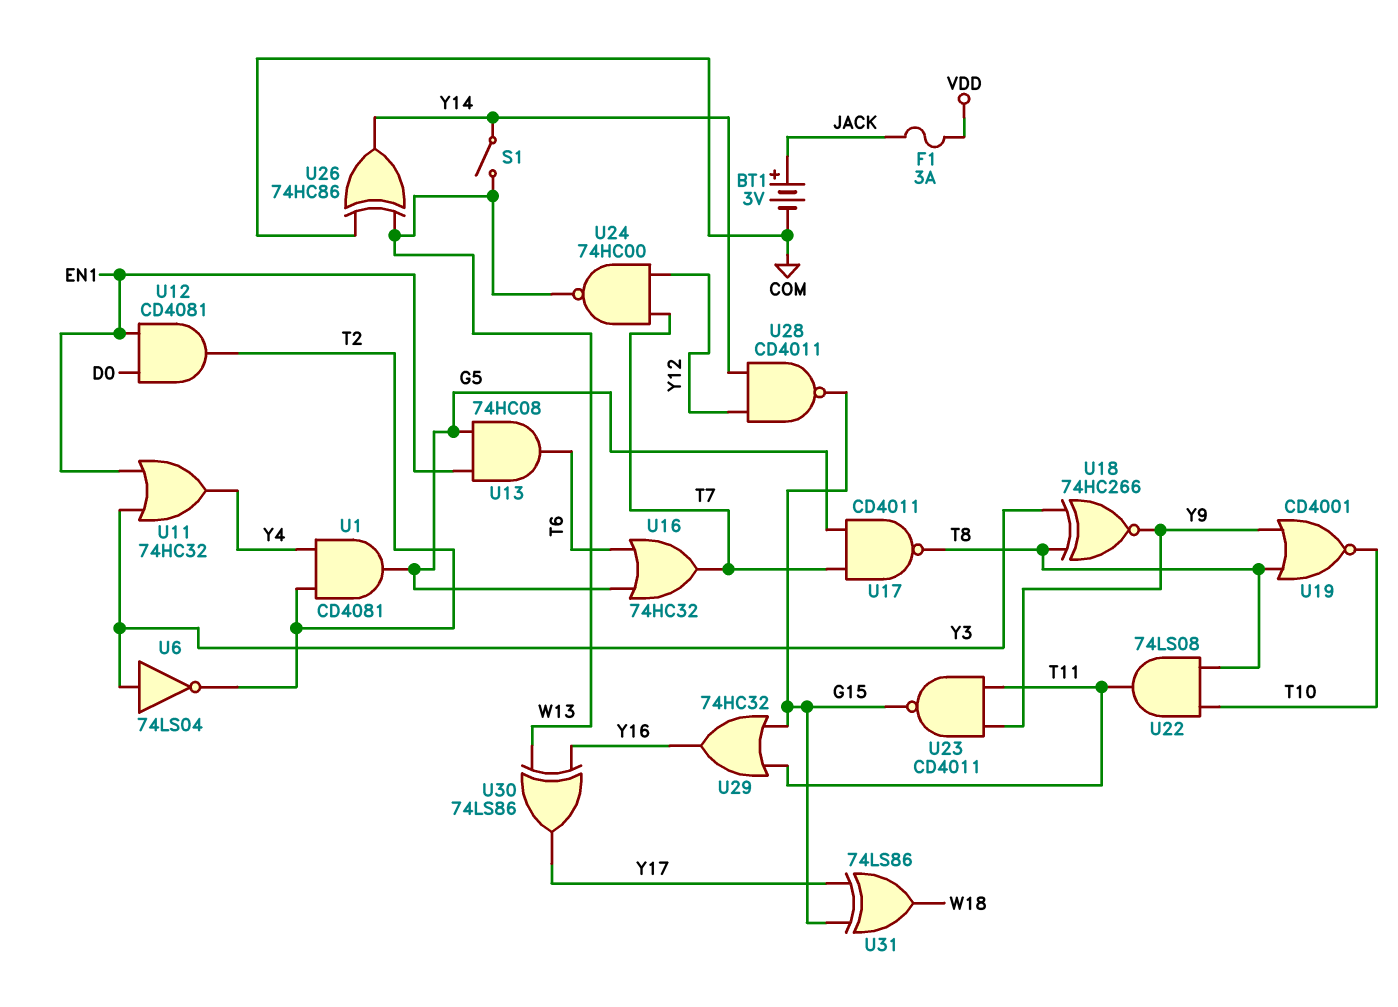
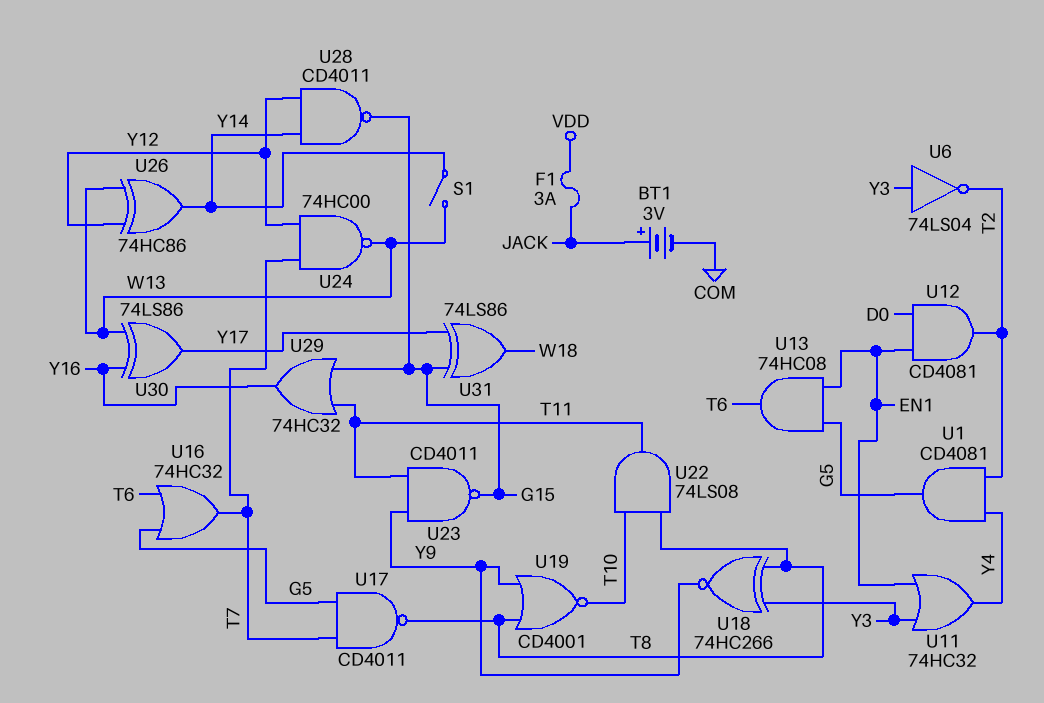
U26: XOR 74HC86 (in COM, in W13, out Y14) -> XOR 74HC86 (in W13, in Y12, out Y14)

